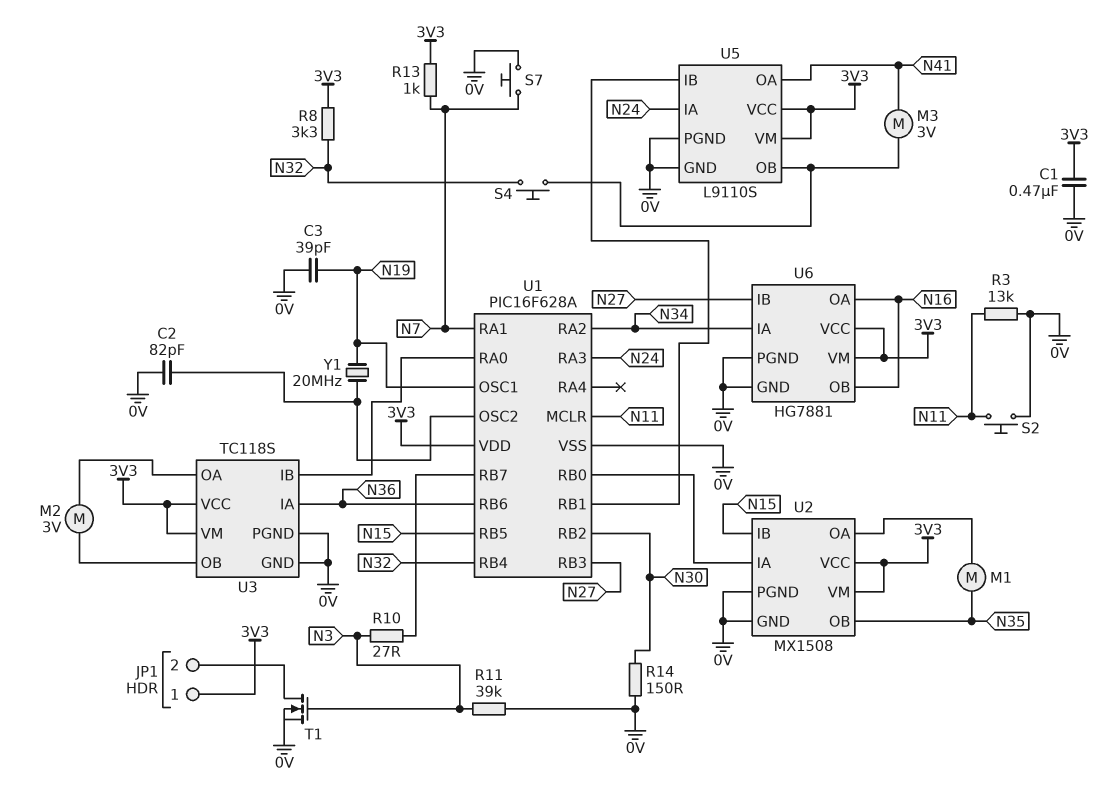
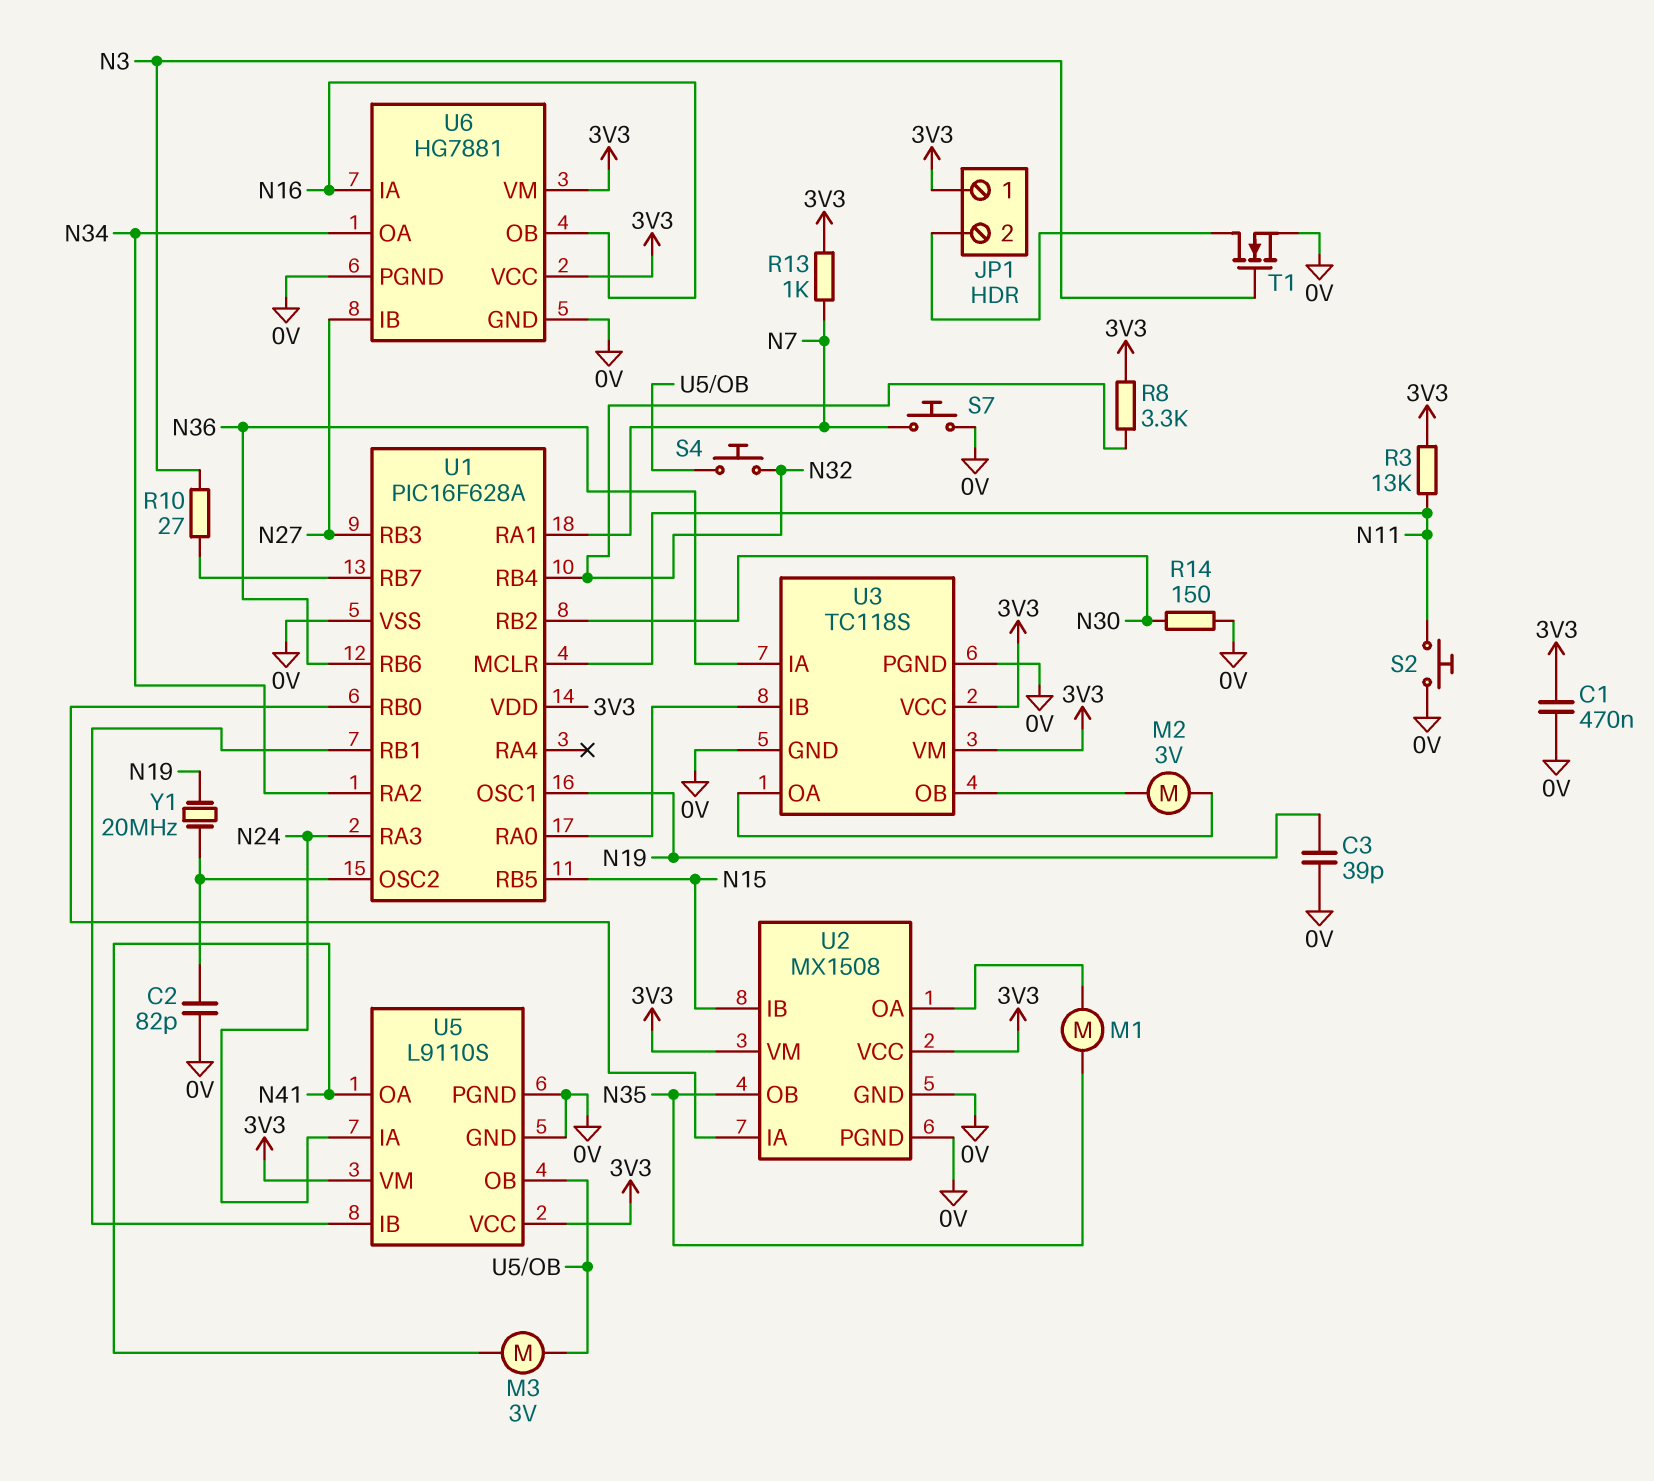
R3: 13k (0V, N11) -> 13k (3V3, N11)
R11: 39k (0V, N3) -> none
U6 pin IA: N34 -> N16
U6 pin OA: N16 -> N34

